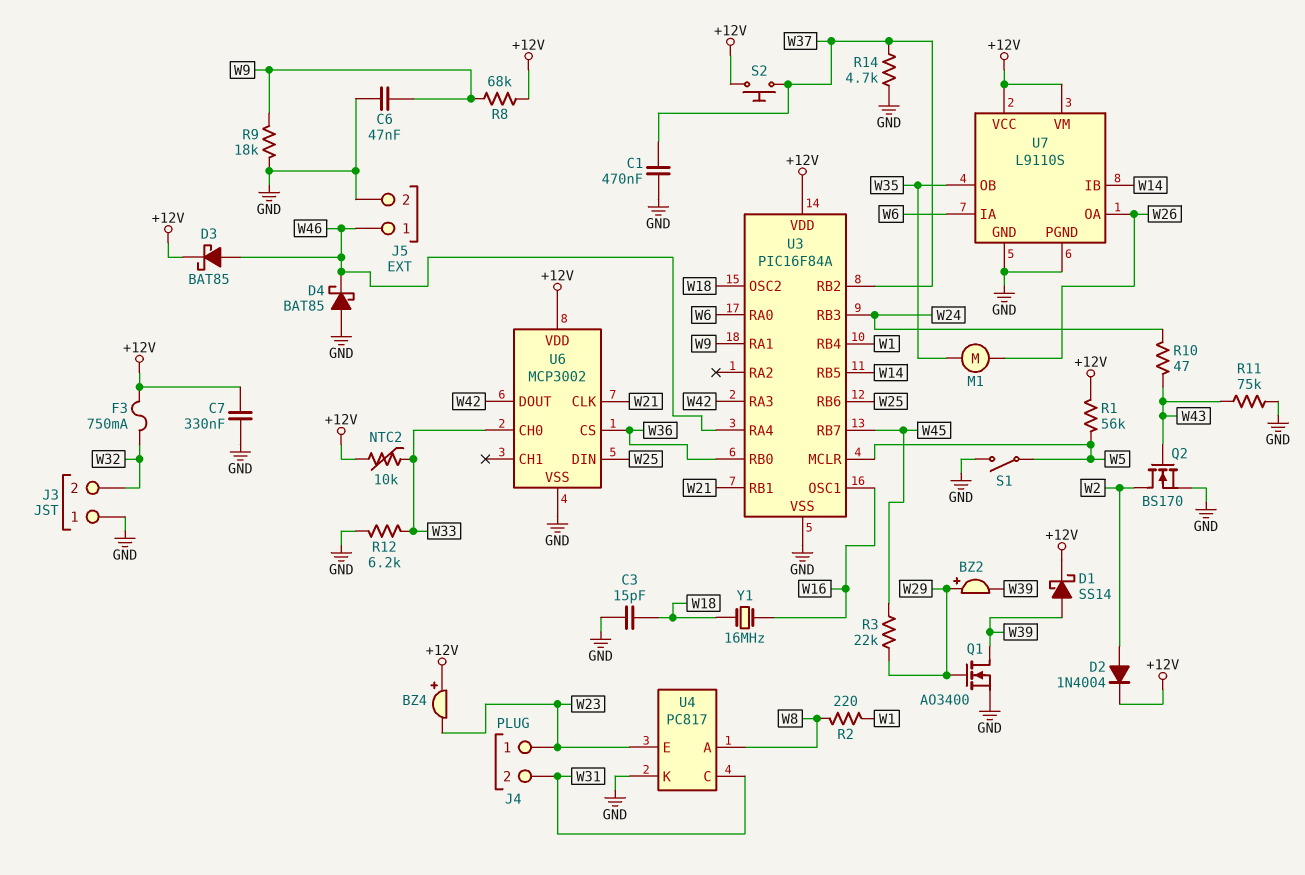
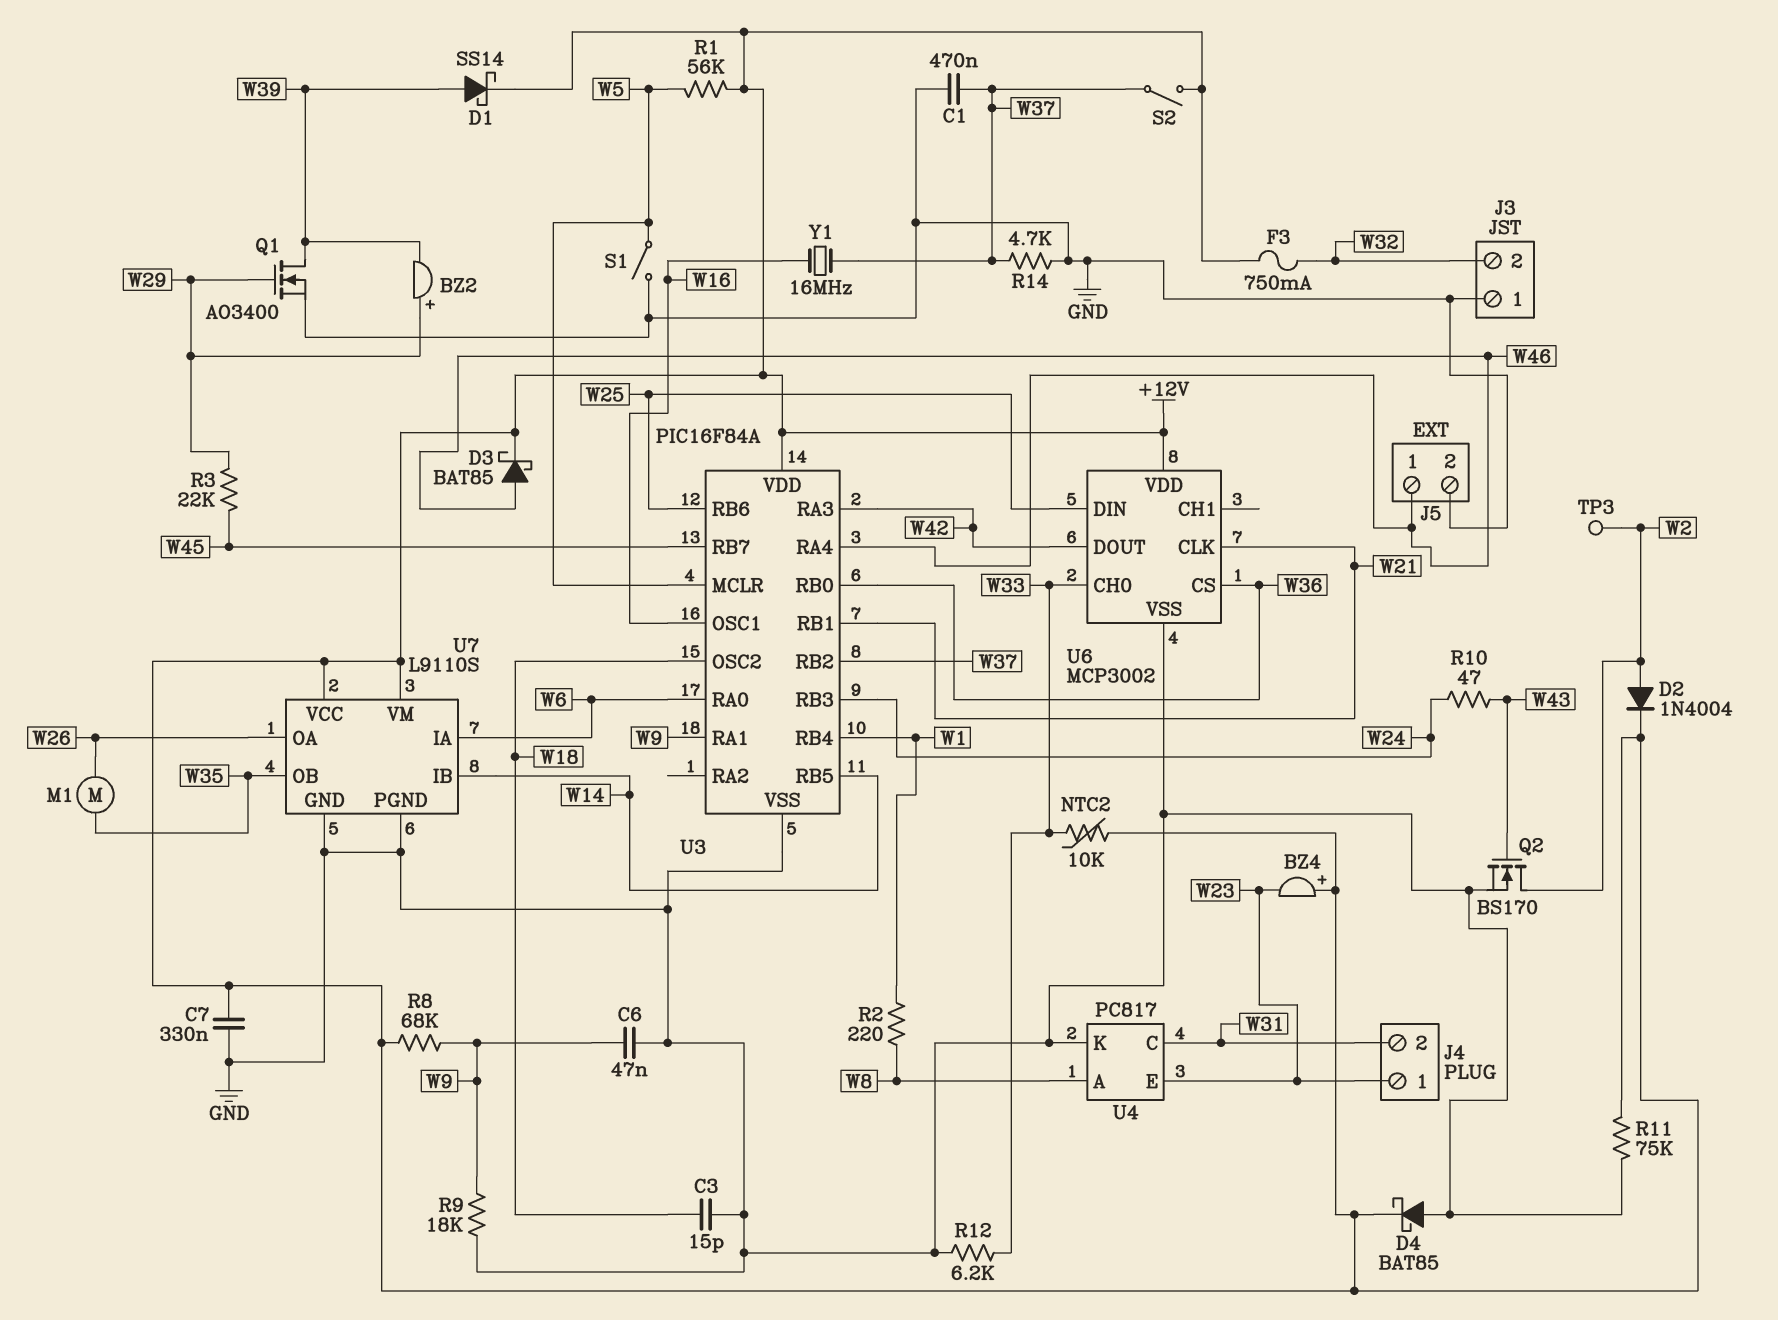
D4: schottky BAT85 (A GND, K W46) -> schottky BAT85 (A GND, K +12V)
R11: 75k (GND, W43) -> 75k (+12V, GND)
S2: button (+12V, W37) -> switch (+12V, W37)
TP3: none -> test point (W2)
Y1: 16MHz (W16, W18) -> 16MHz (W16, W37)

